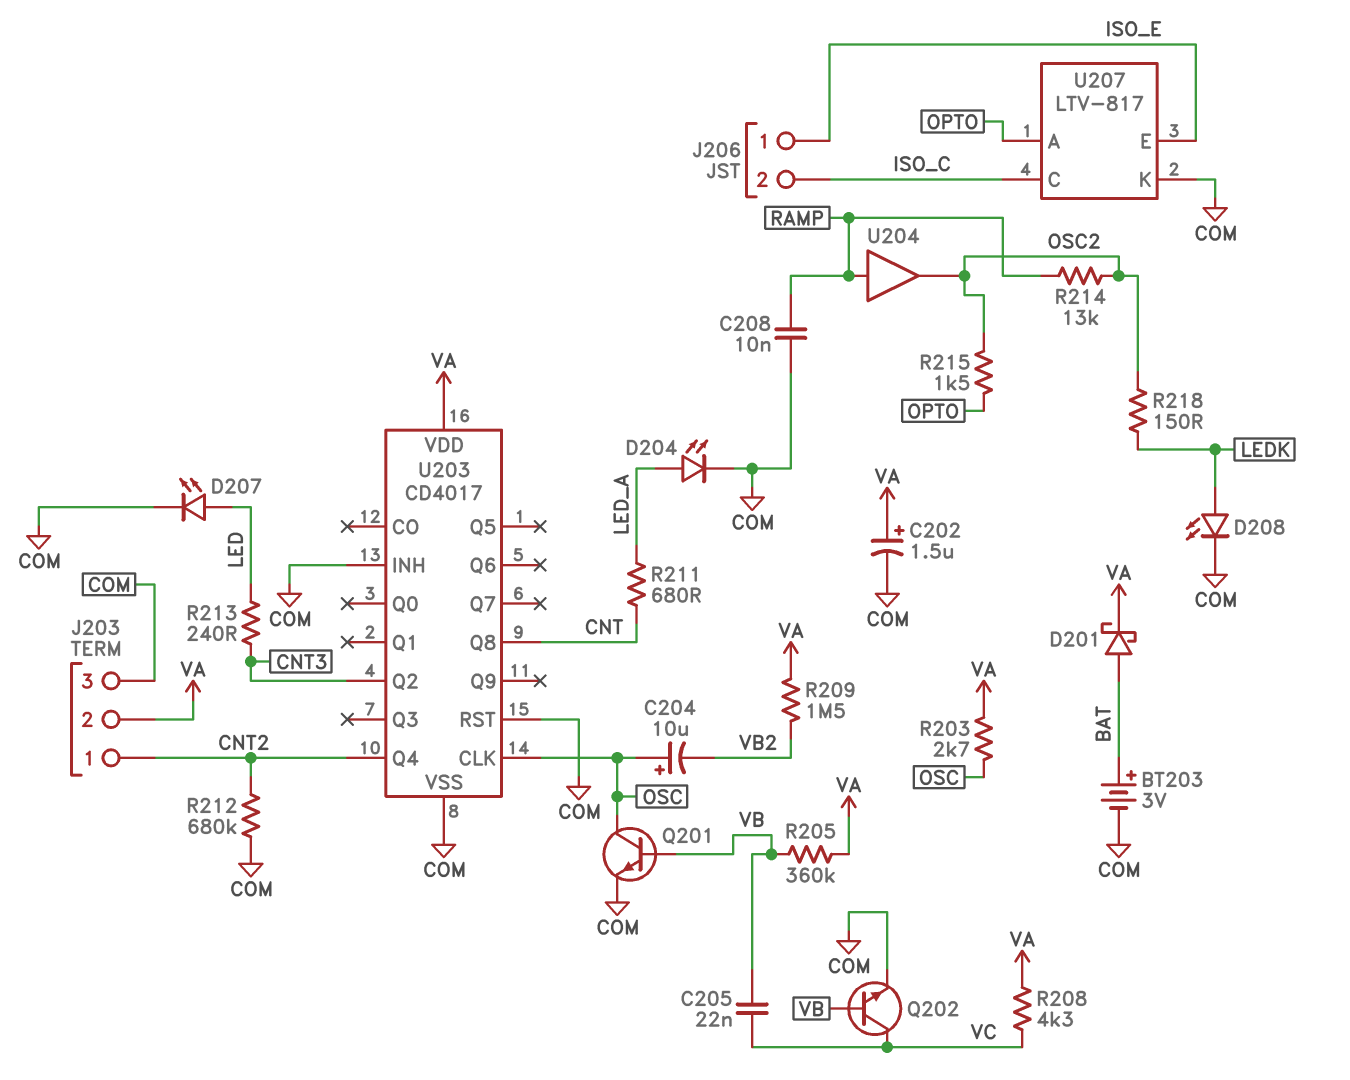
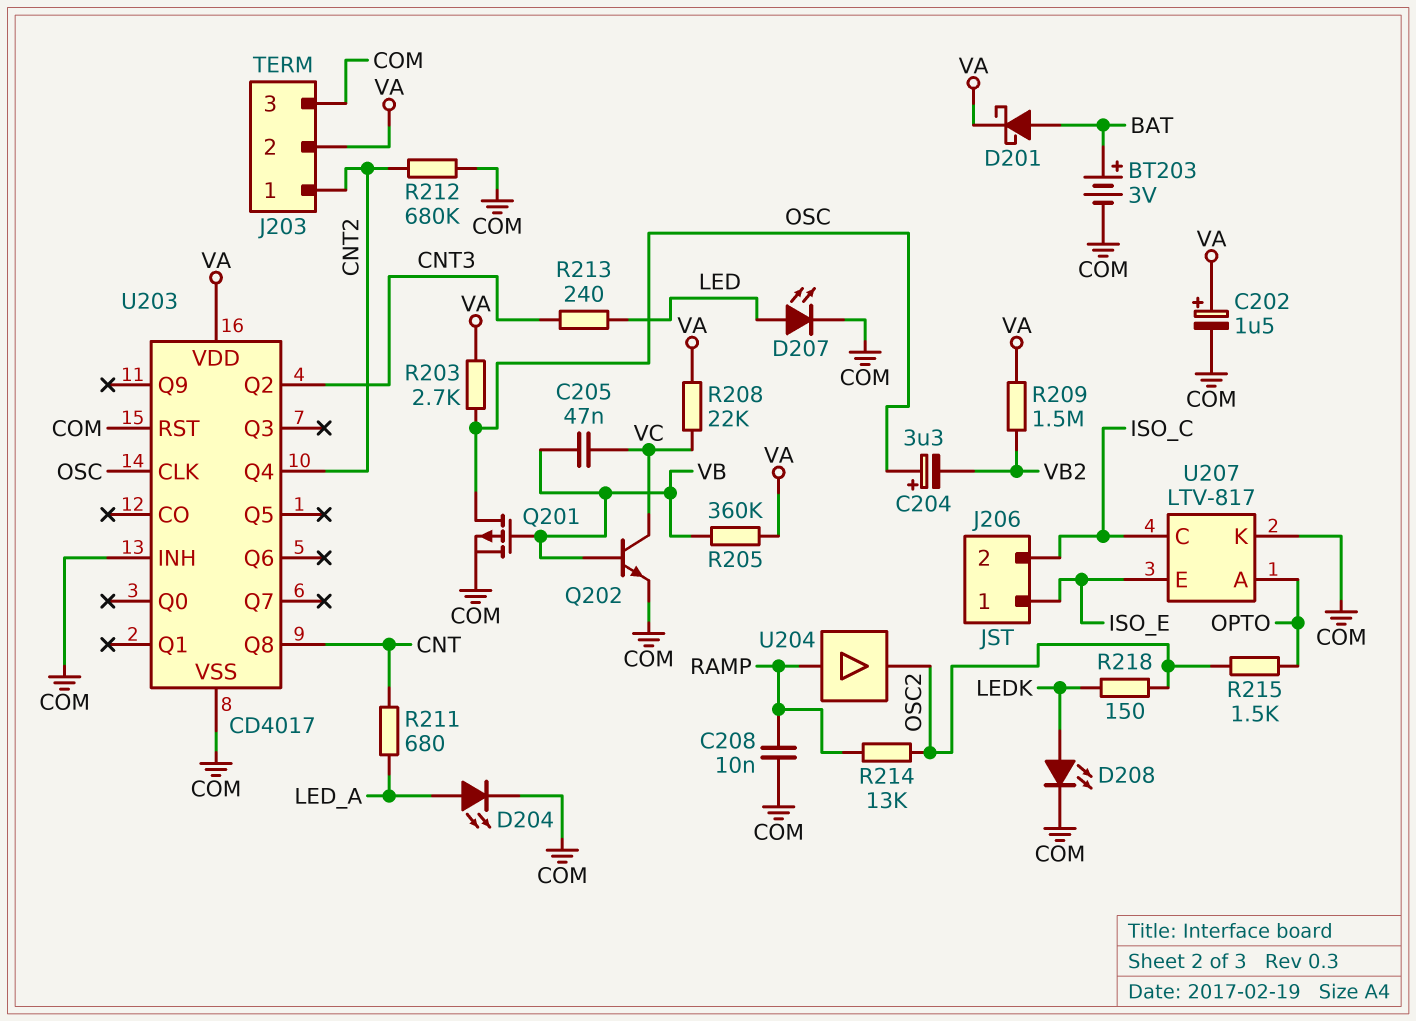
C204: 10uF (plus OSC, minus VB2) -> 3.3uF (plus OSC, minus VB2)
C205: 22nF (VB, VC) -> 47nF (VB, VC)
Q201: NPN (B VB, C OSC, E COM) -> PMOS (G VB, D OSC, S COM)
R208: 4.3k (VA, VC) -> 22k (VA, VC)

